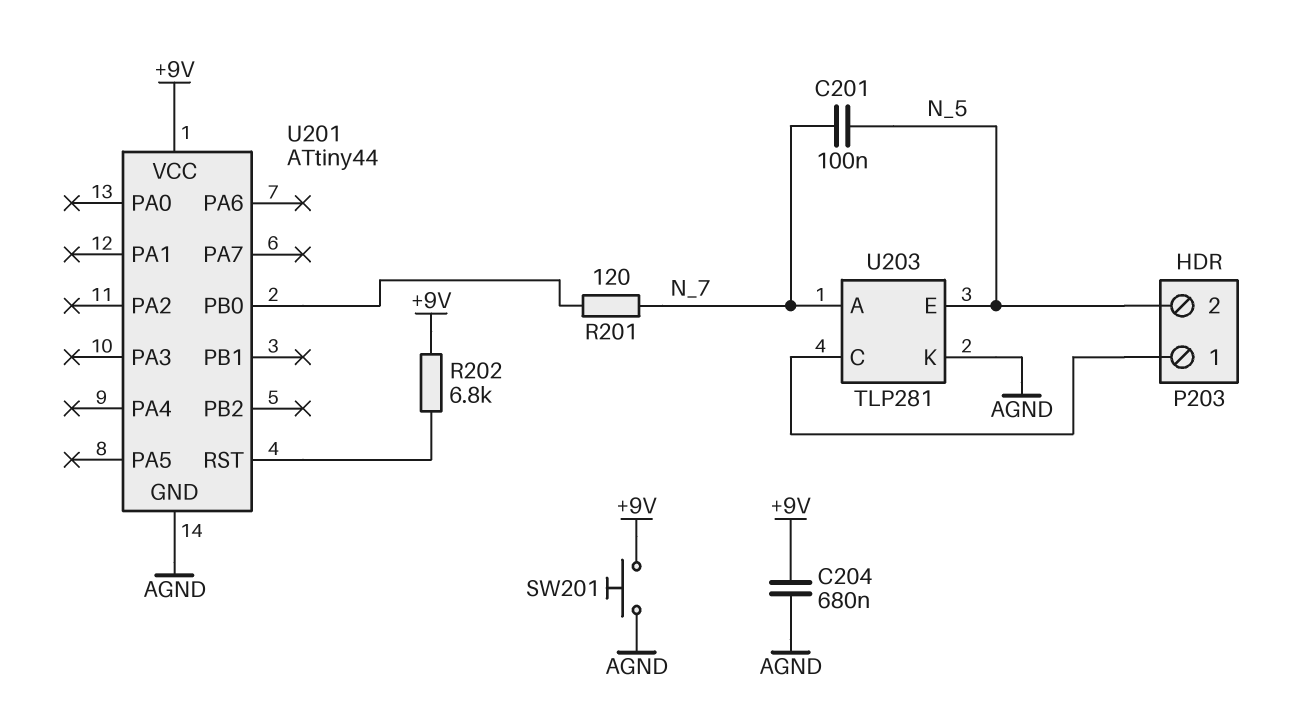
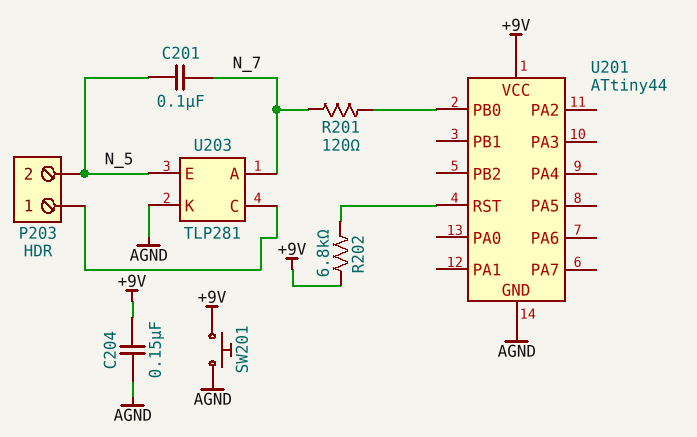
C204: 680nF (+9V, AGND) -> 150nF (+9V, AGND)

